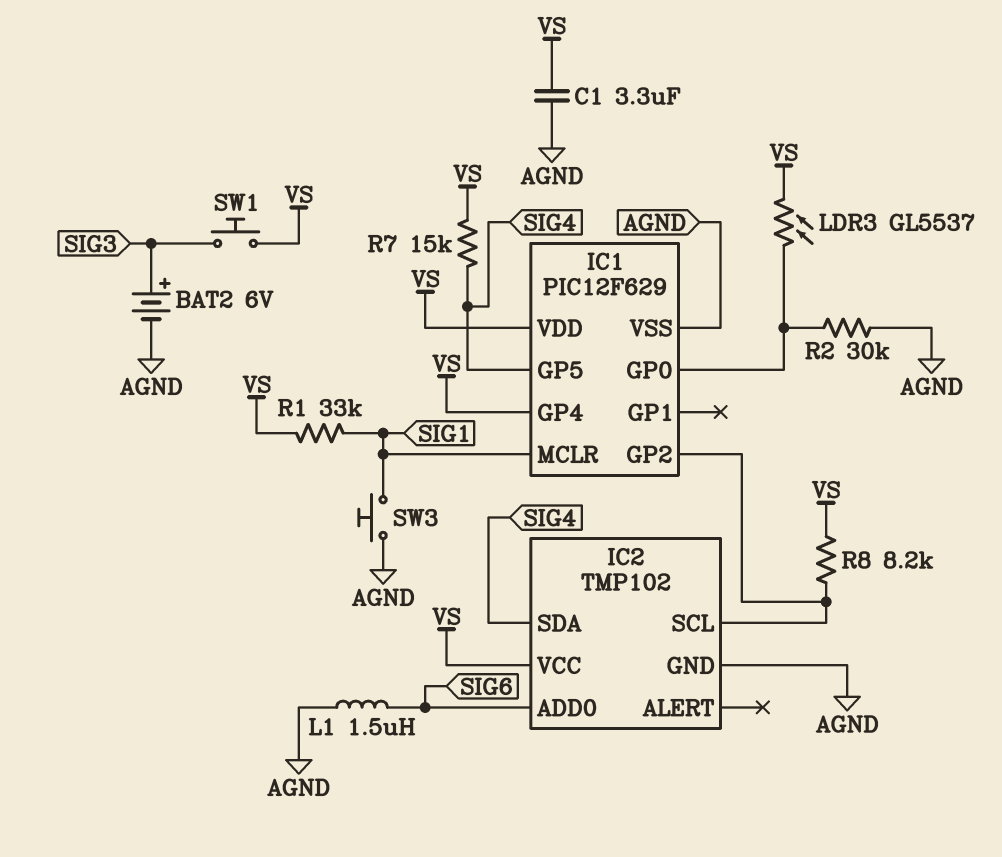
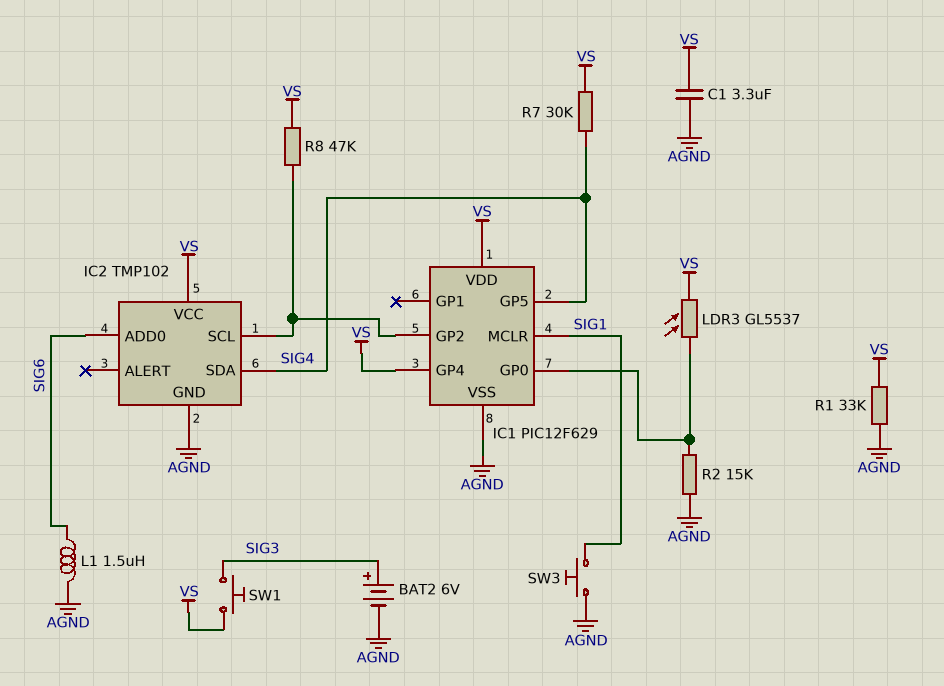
R1: 33k (SIG1, VS) -> 33k (AGND, VS)
R2: 30k (AGND, IC1/GP0) -> 15k (AGND, IC1/GP0)
R7: 15k (SIG4, VS) -> 30k (SIG4, VS)
R8: 8.2k (IC1/GP2, VS) -> 47k (IC1/GP2, VS)

